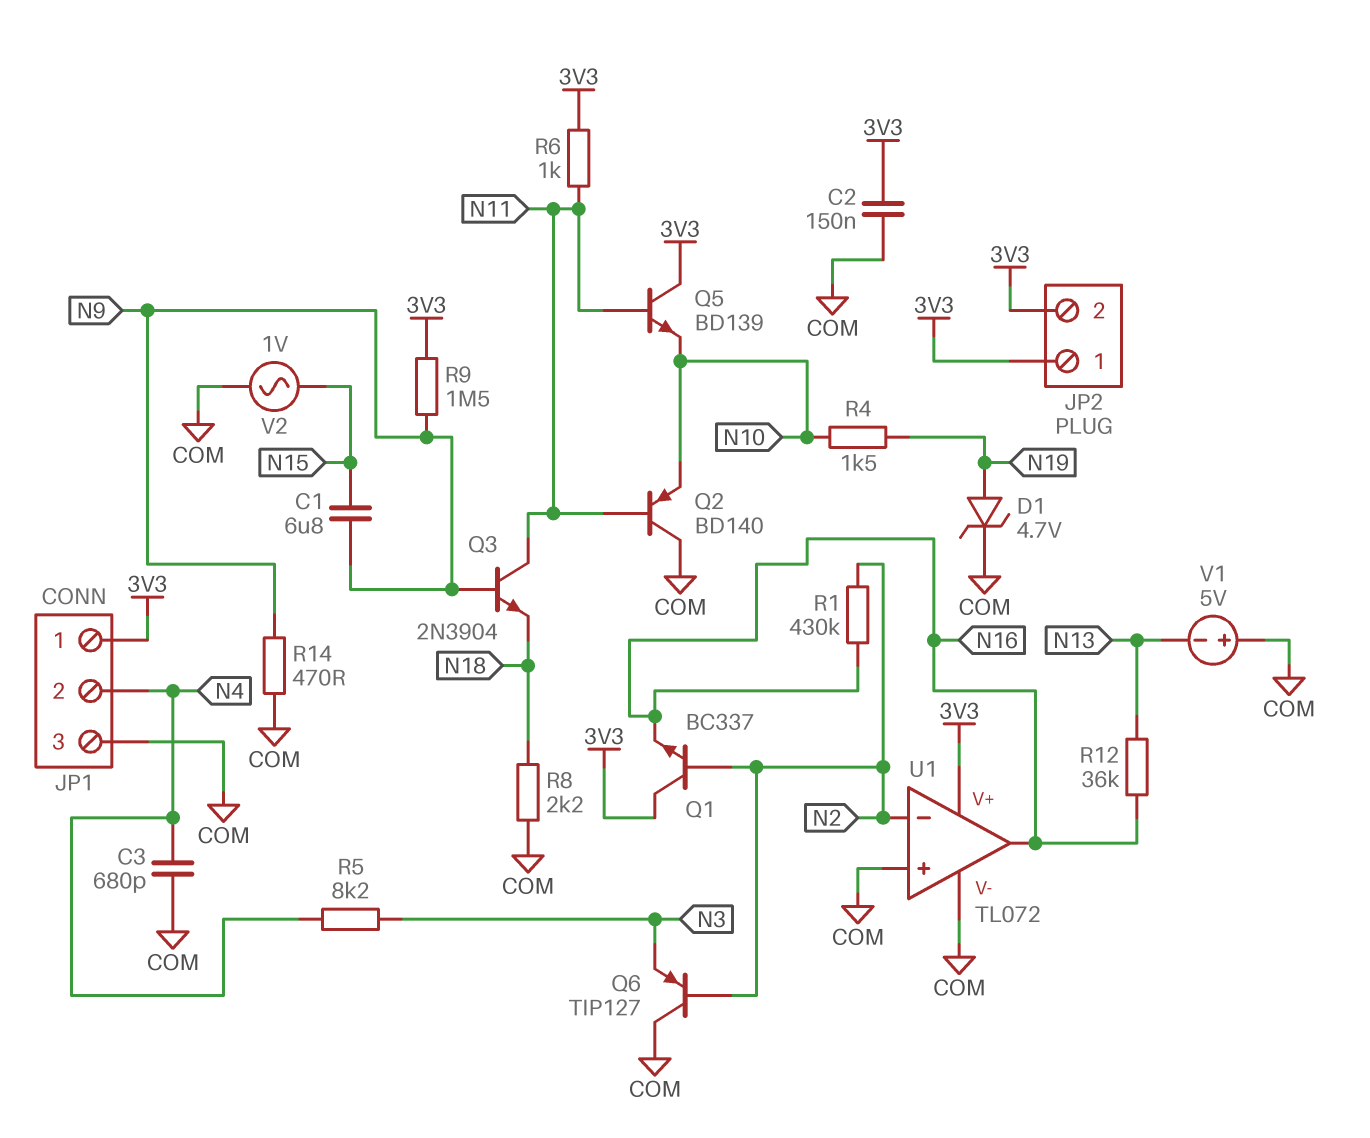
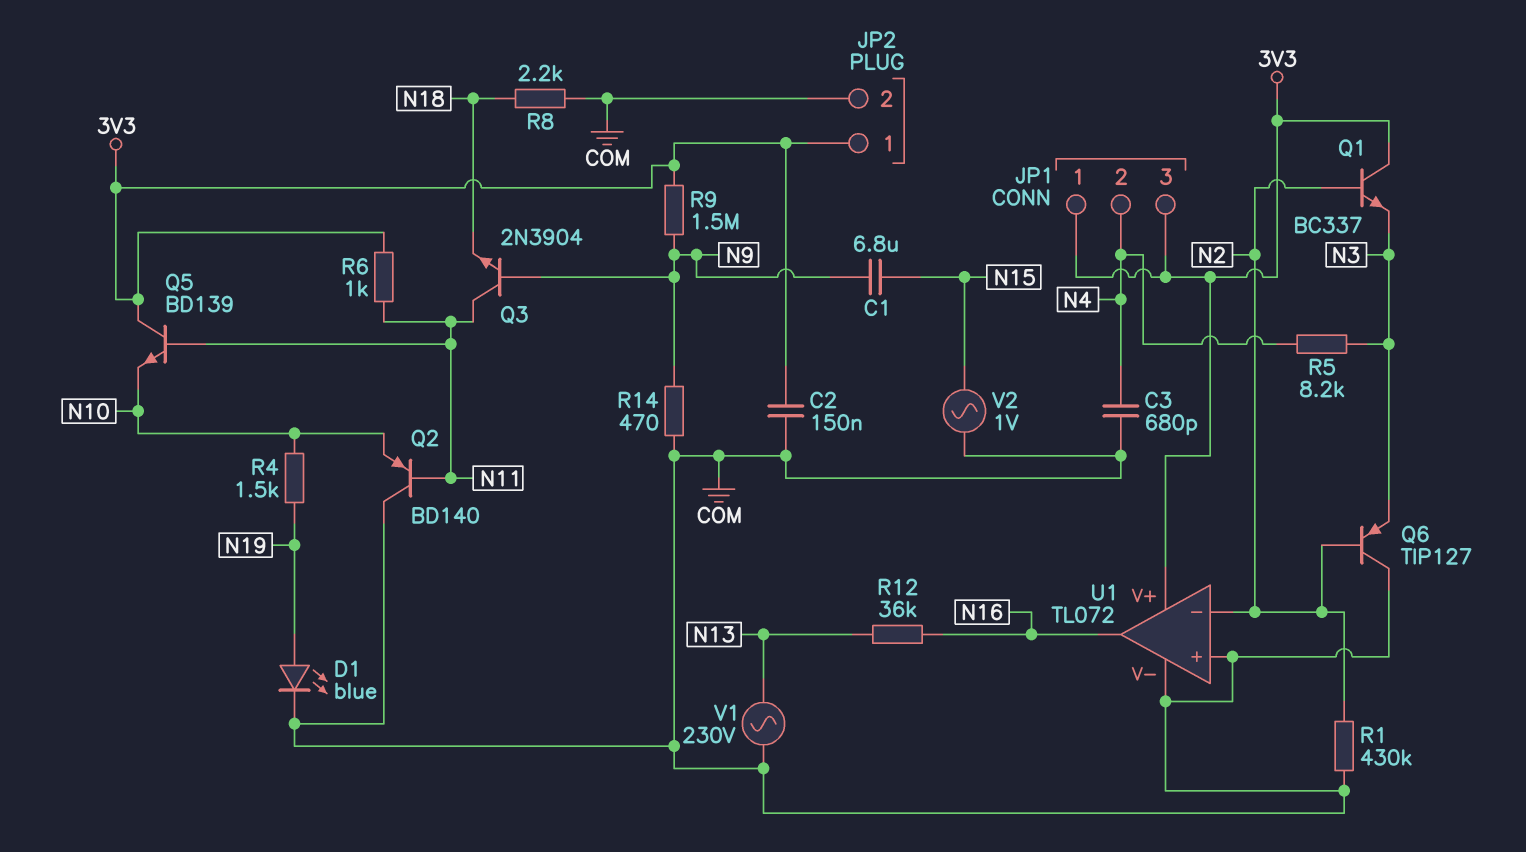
D1: zener 4.7V (A N19, K COM) -> LED blue (A N19, K COM)
JP1 pin 3: COM -> 3V3
JP2 pin 2: 3V3 -> COM
Q1: NPN BC337 (B N2, C 3V3, E N16) -> NPN BC337 (B N2, C 3V3, E N3)
R1: 430k (N2, N16) -> 430k (COM, N2)
V1: 5V (plus COM, minus N13) -> AC 230V (COM, N13)

